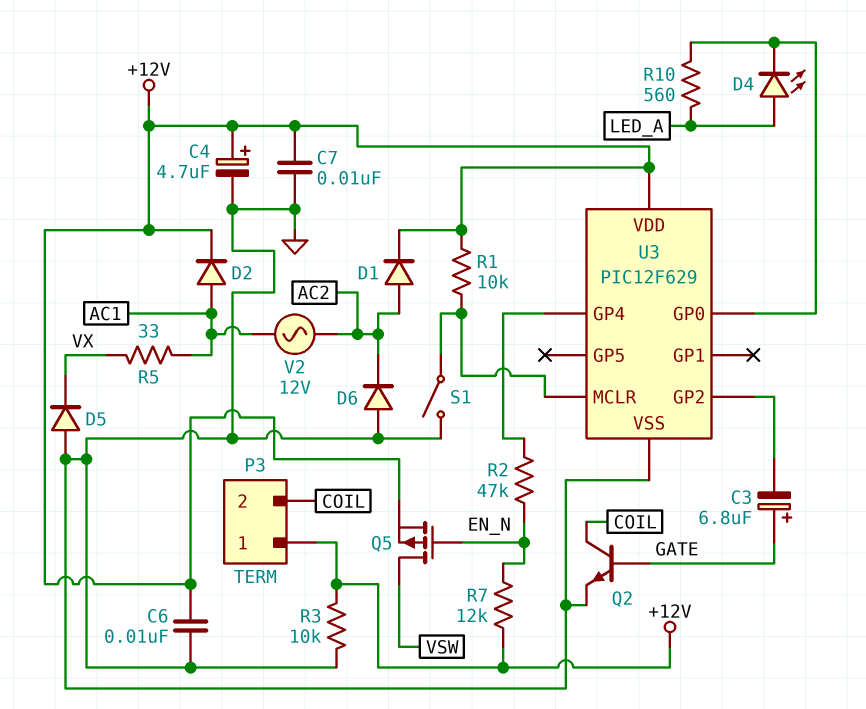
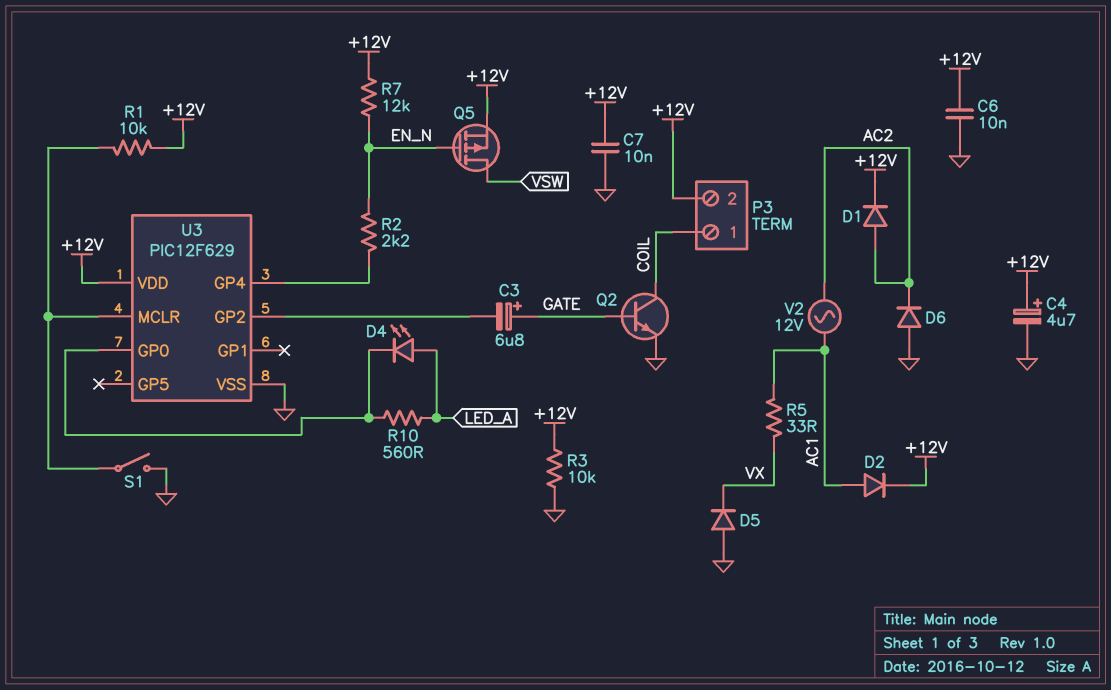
P3 pin 1: +12V -> COIL
P3 pin 2: COIL -> +12V
R2: 47k (EN_N, U3/GP4) -> 2.2k (EN_N, U3/GP4)

